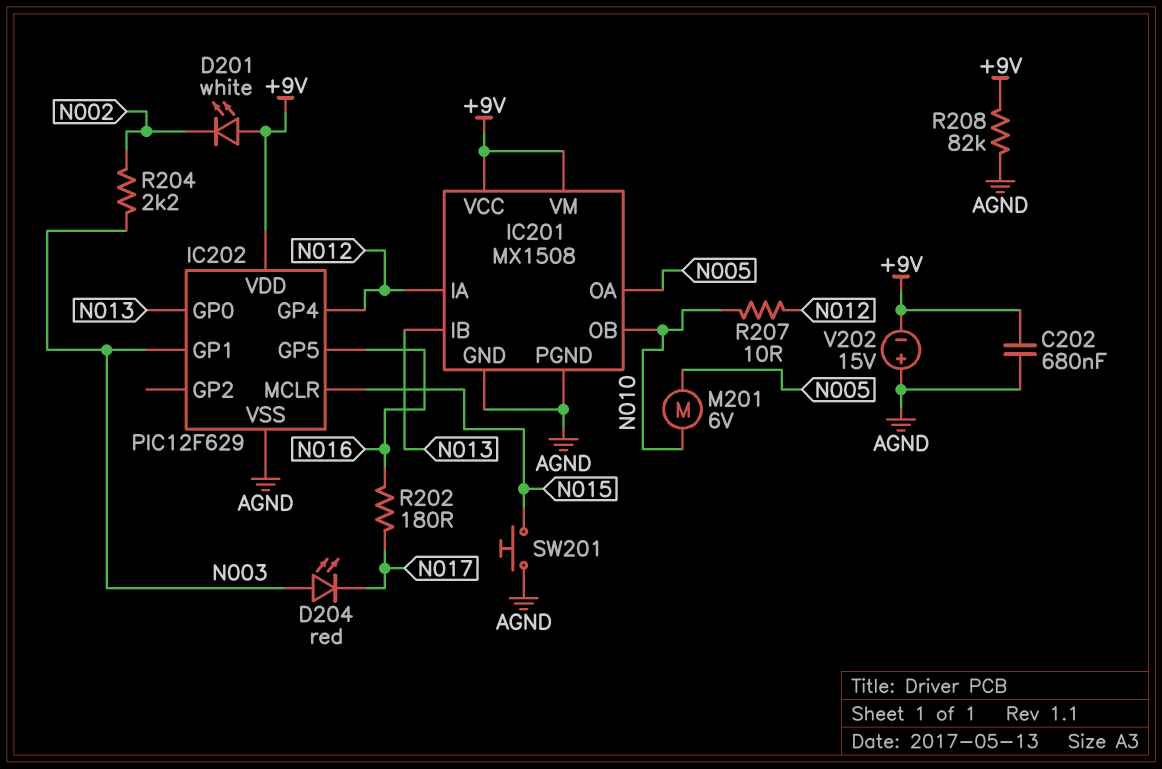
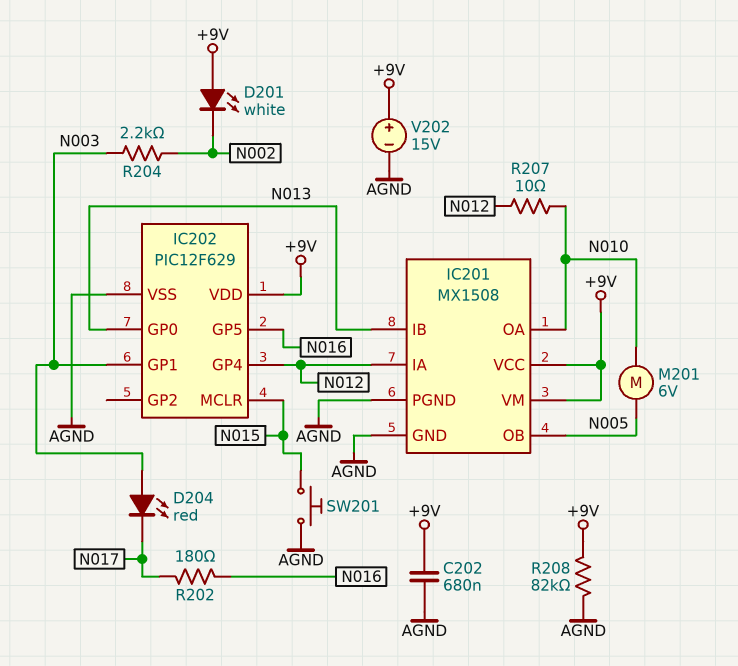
IC201 pin OA: N005 -> N010
IC201 pin OB: N010 -> N005
V202: 15V (plus AGND, minus +9V) -> 15V (plus +9V, minus AGND)

